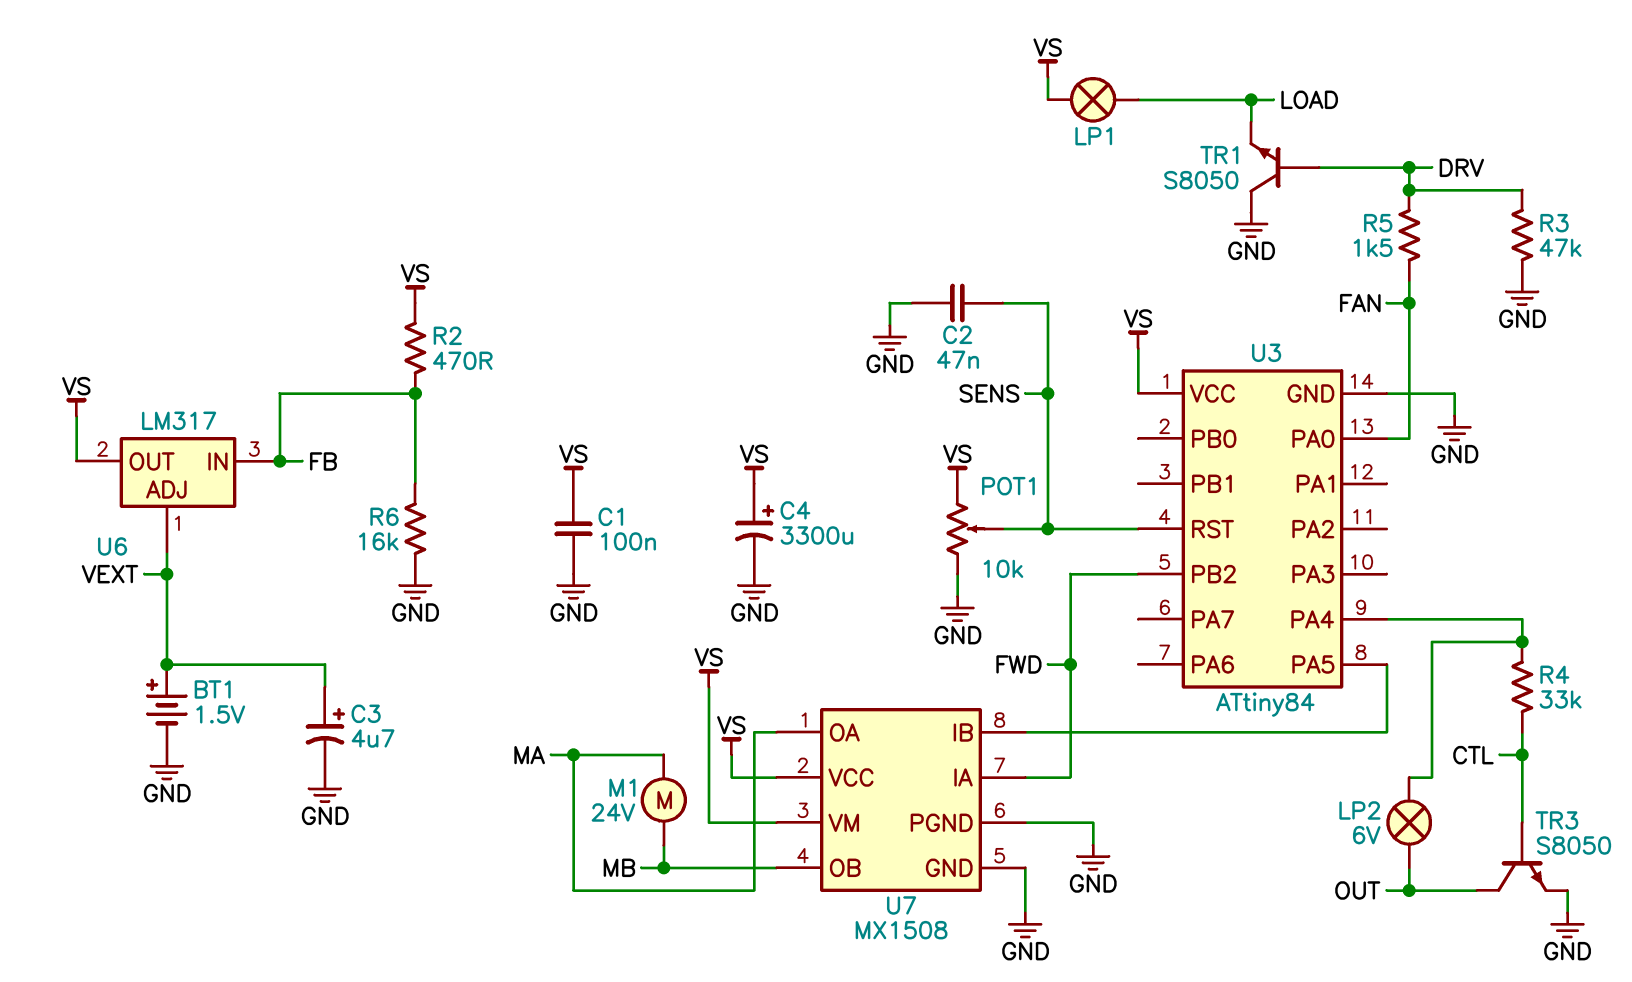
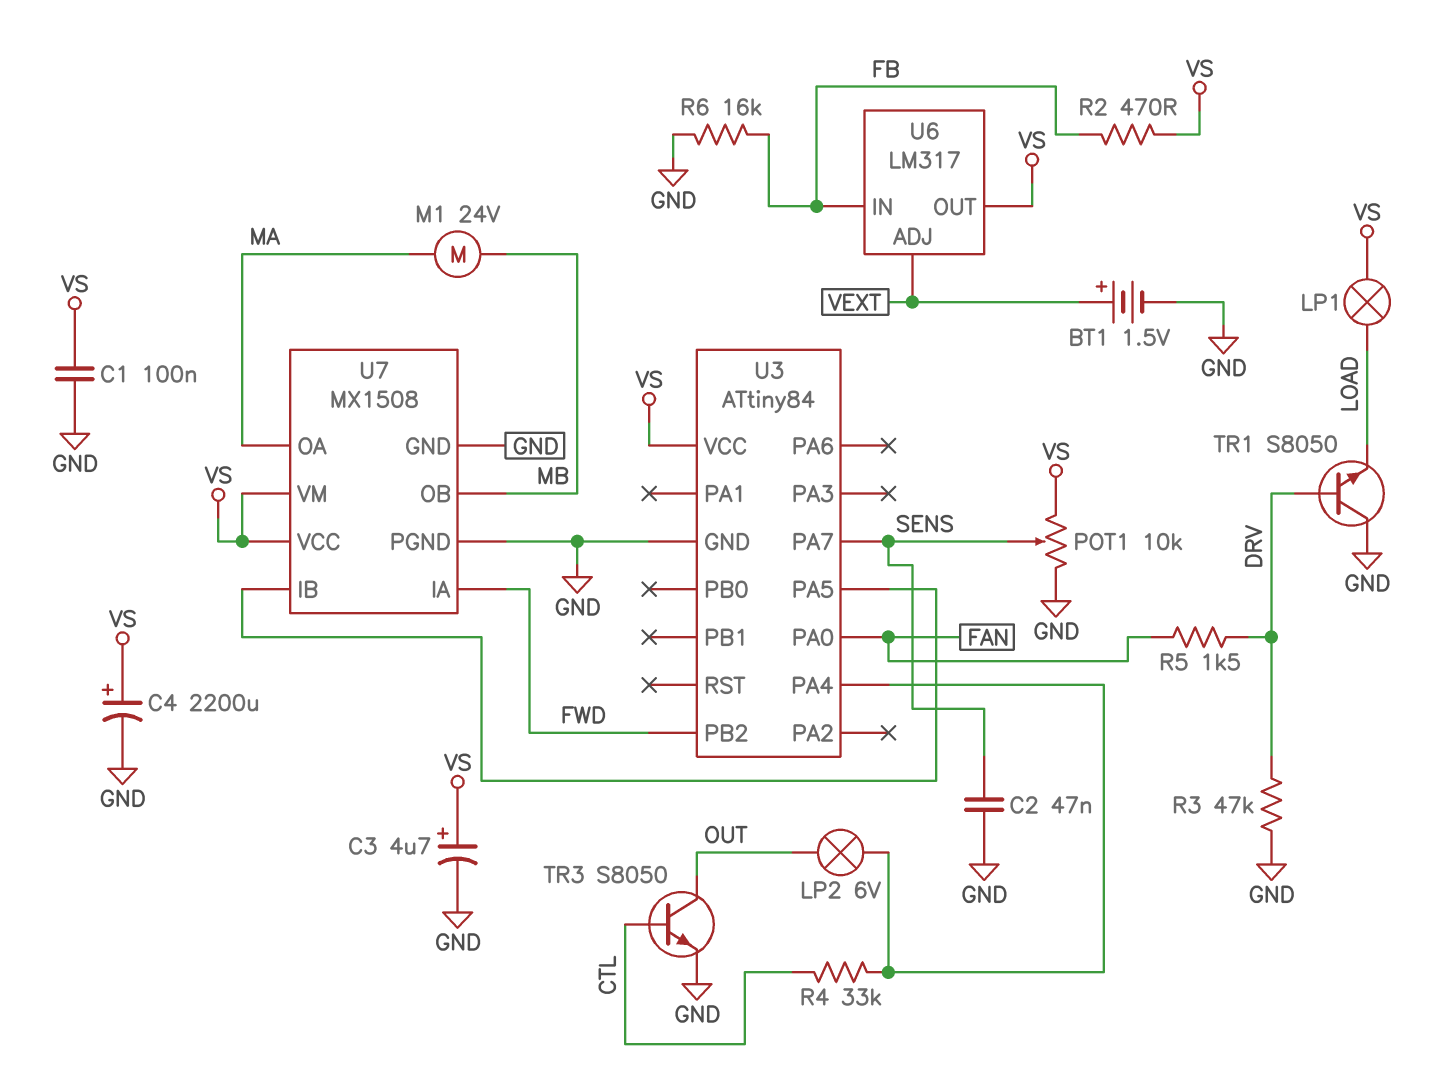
C3: 4.7uF (plus VEXT, minus GND) -> 4.7uF (plus VS, minus GND)
C4: 3300uF (plus VS, minus GND) -> 2200uF (plus VS, minus GND)
U3 pin PA7: none -> SENS
U3 pin RST: SENS -> none

